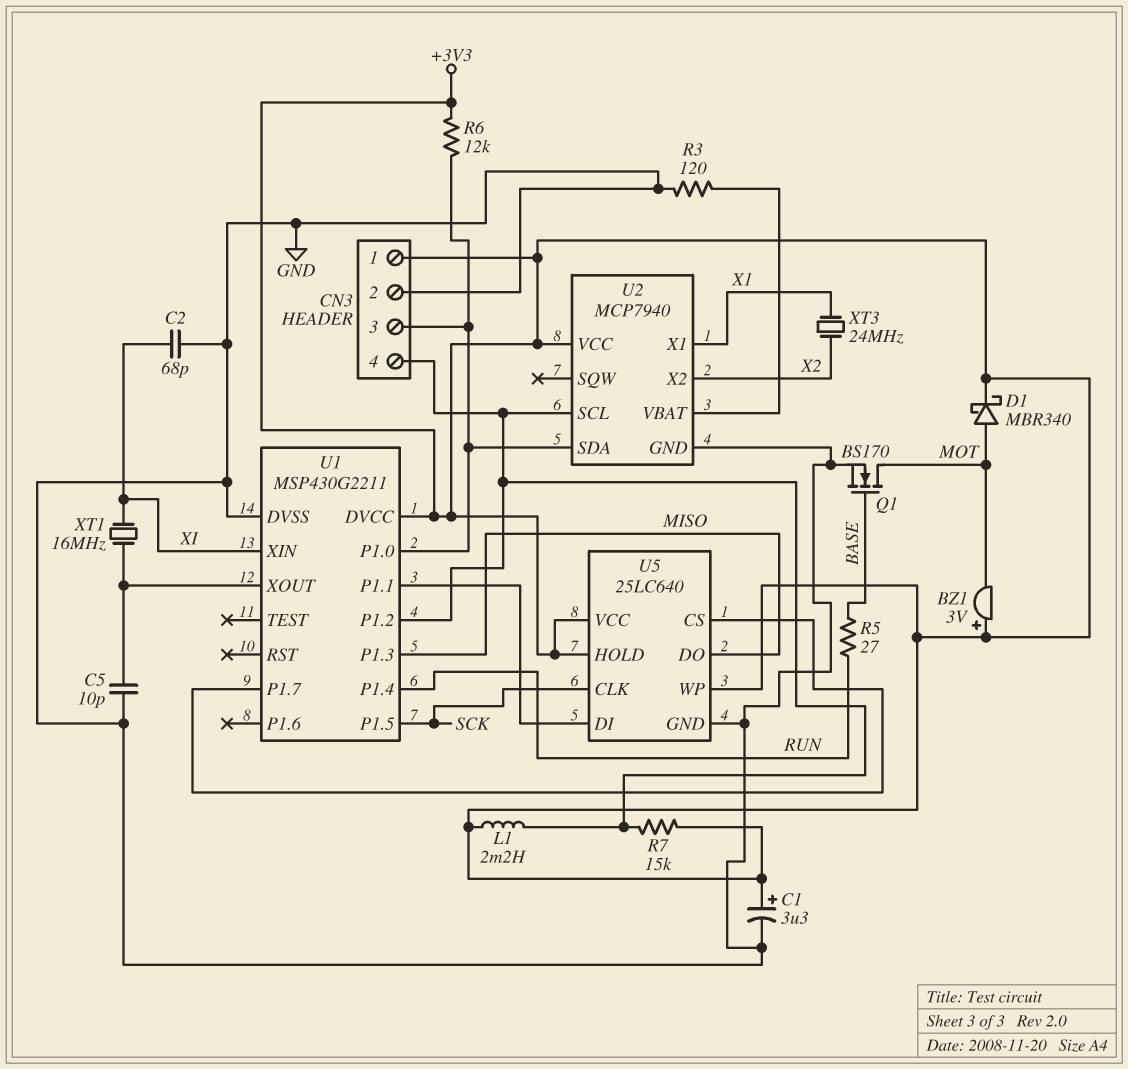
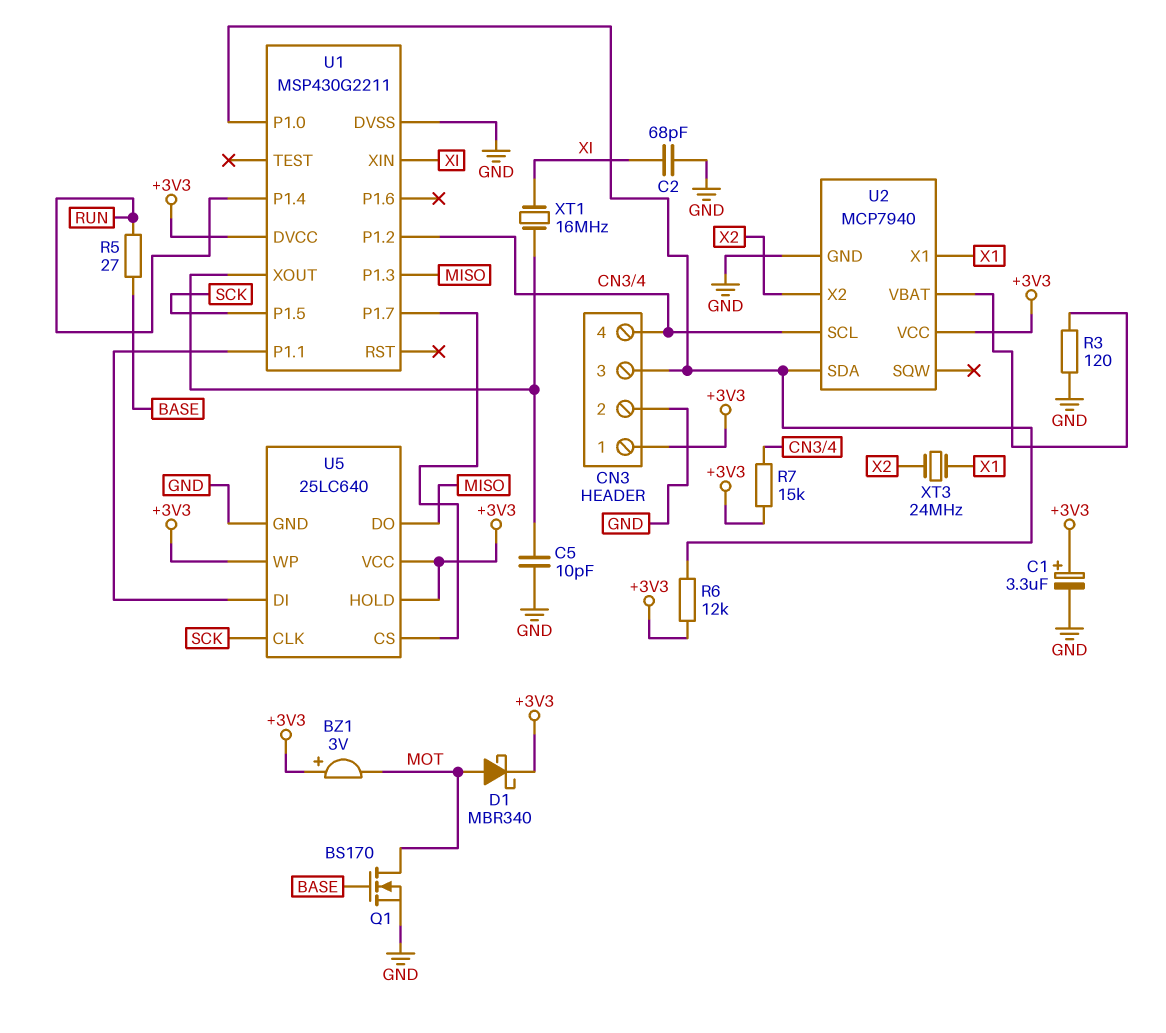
L1: 2.2mH (+3V3, CN3/4) -> none

